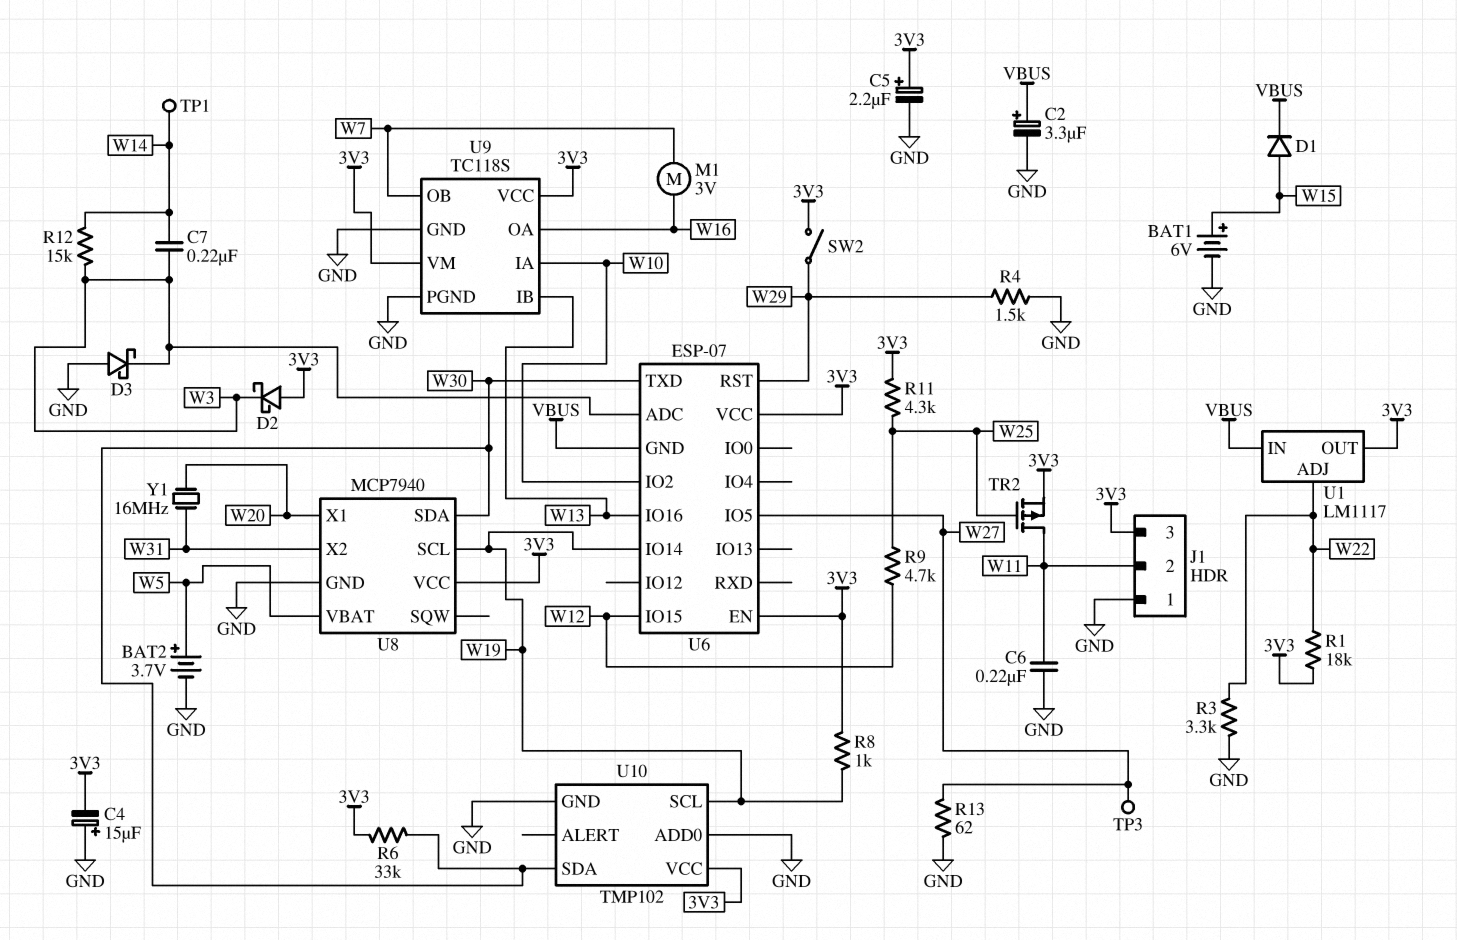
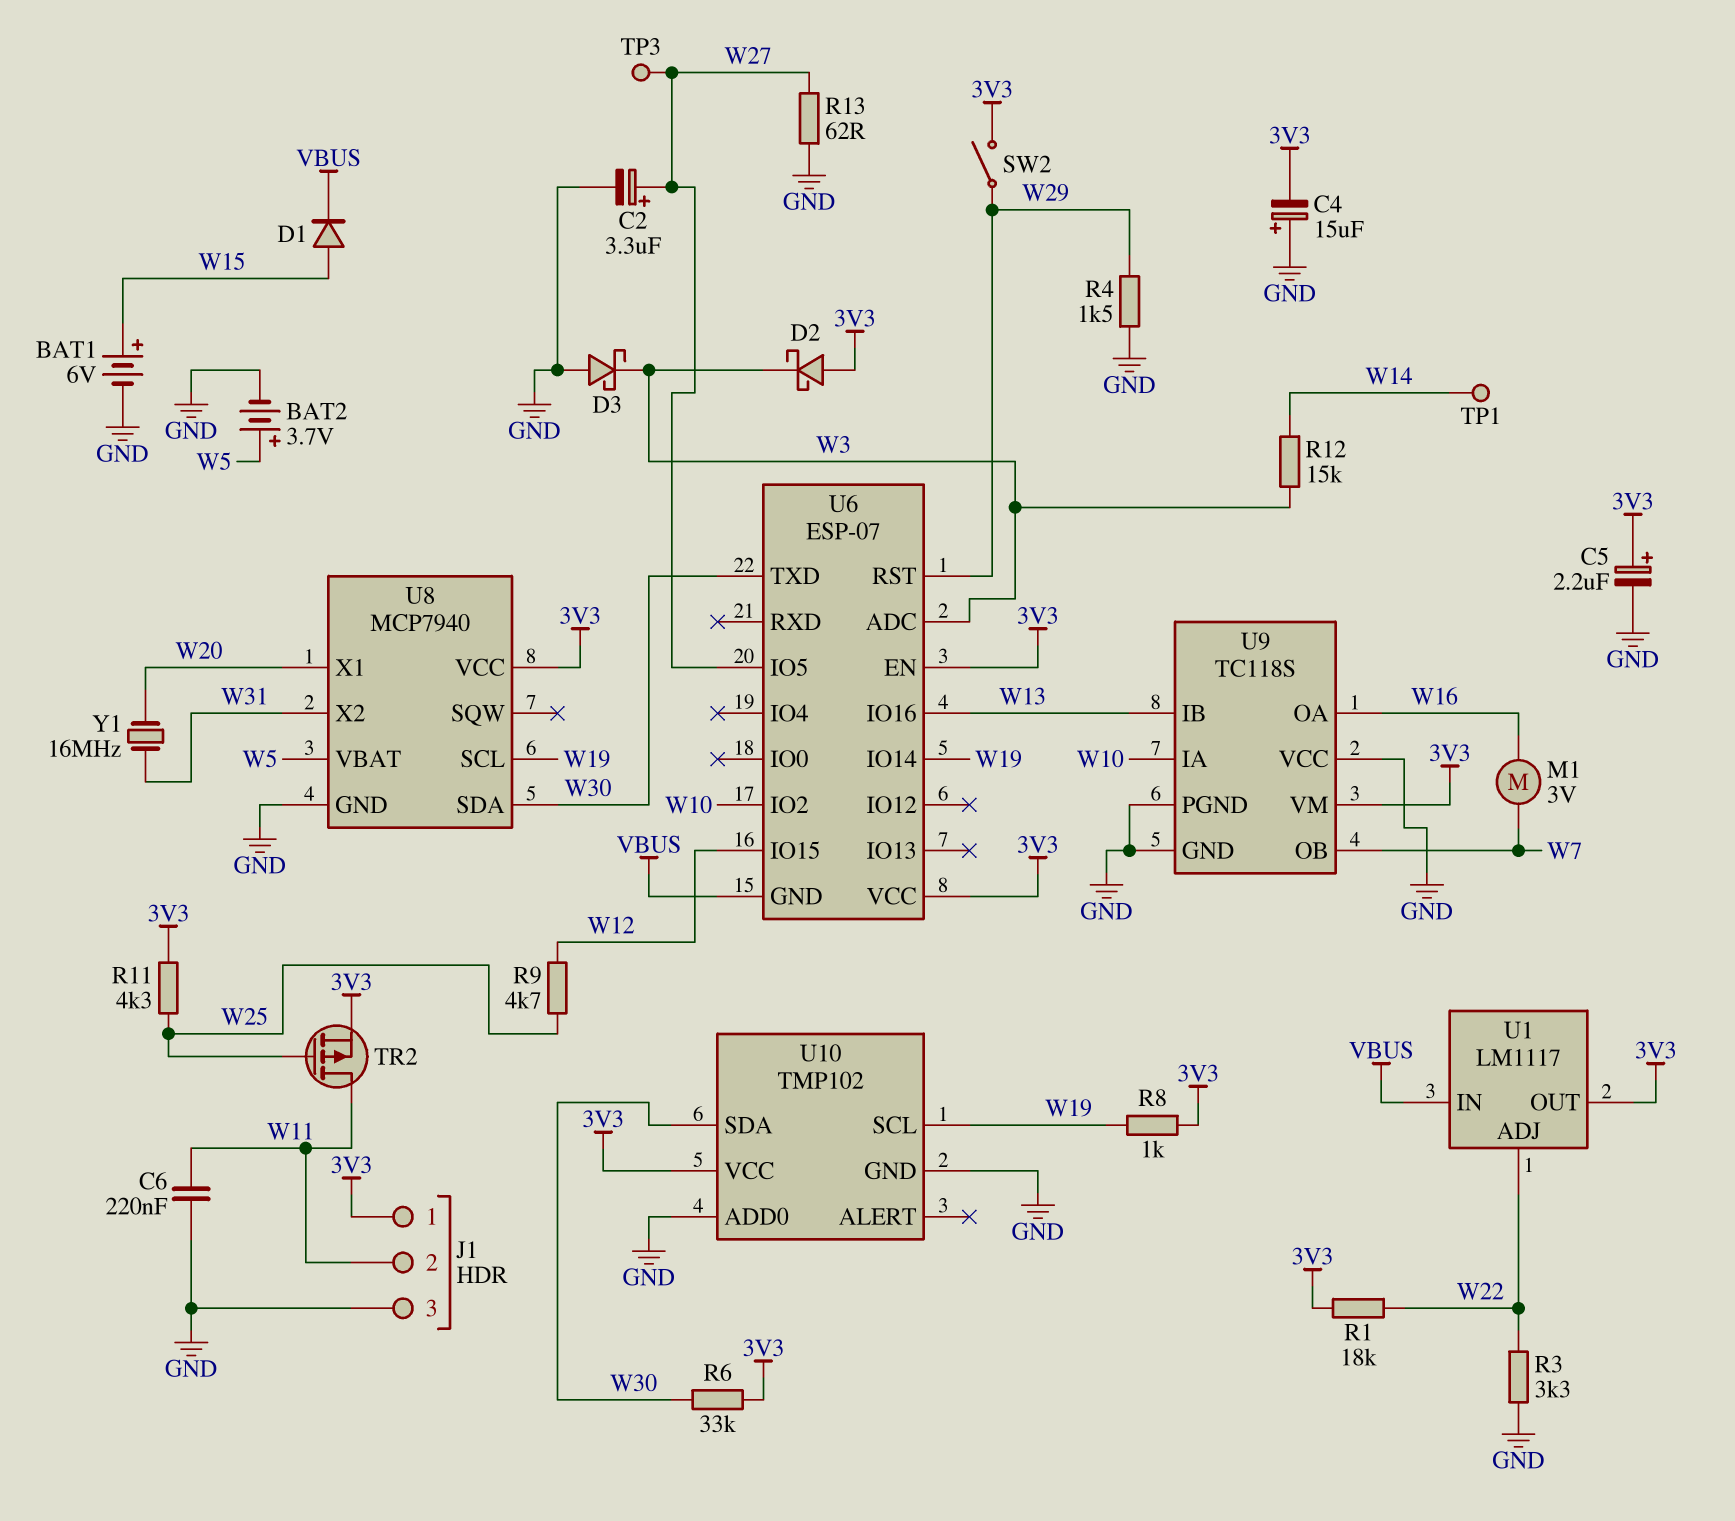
C2: 3.3uF (plus VBUS, minus GND) -> 3.3uF (plus W27, minus GND)
C7: 220nF (W3, W14) -> none
J1 pin 1: GND -> 3V3
J1 pin 3: 3V3 -> GND
U9 pin VCC: 3V3 -> GND

